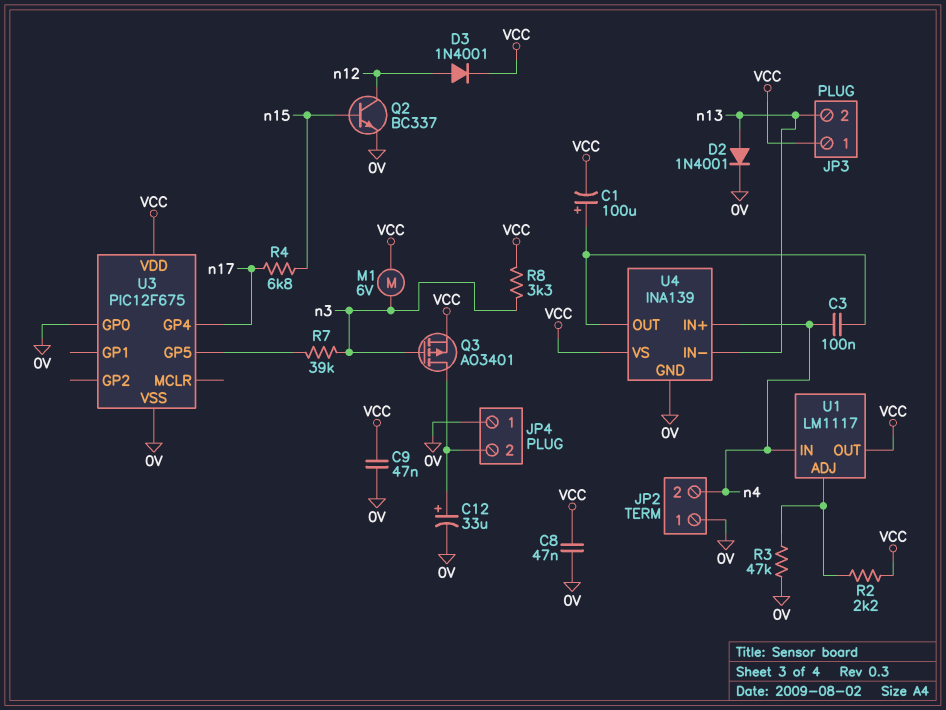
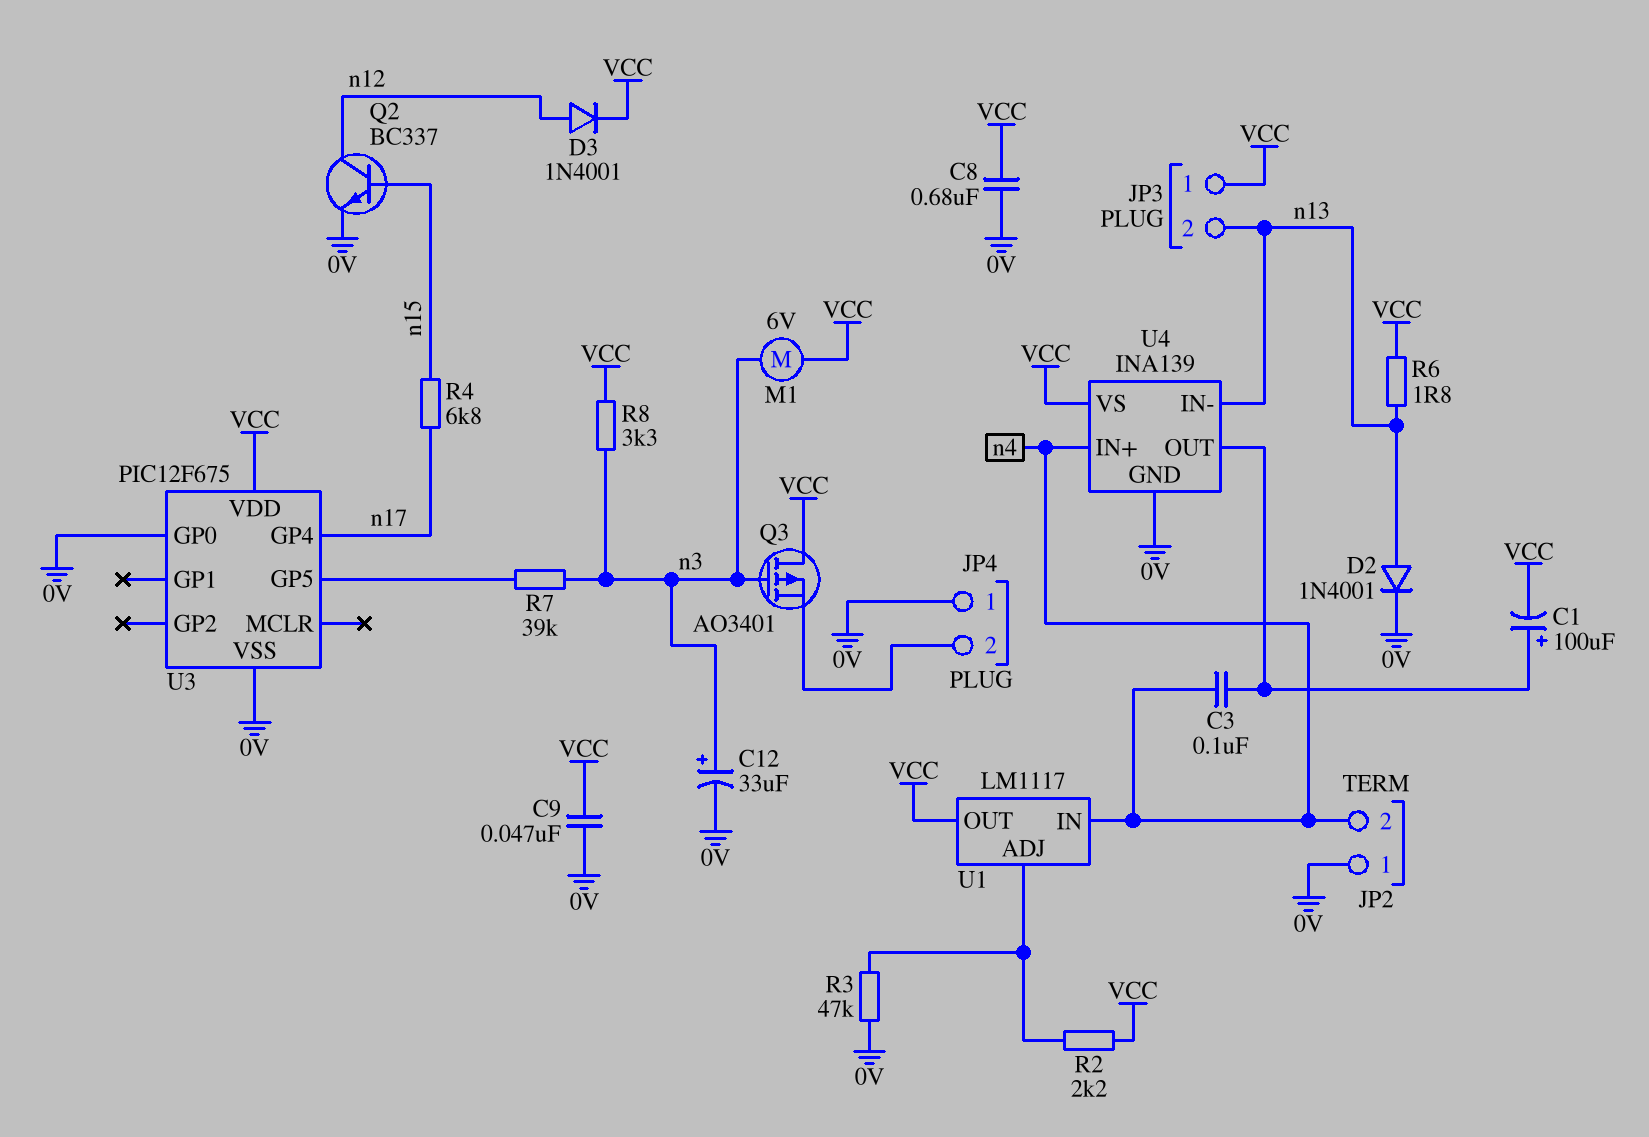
C8: 47nF (0V, VCC) -> 680nF (0V, VCC)
C12: 33uF (plus JP4/2, minus 0V) -> 33uF (plus n3, minus 0V)
Q3: PMOS AO3401 (G n3, D JP4/2, S VCC) -> PMOS AO3401 (G n3, D VCC, S JP4/2)
R6: none -> 1.8 (VCC, n13)

